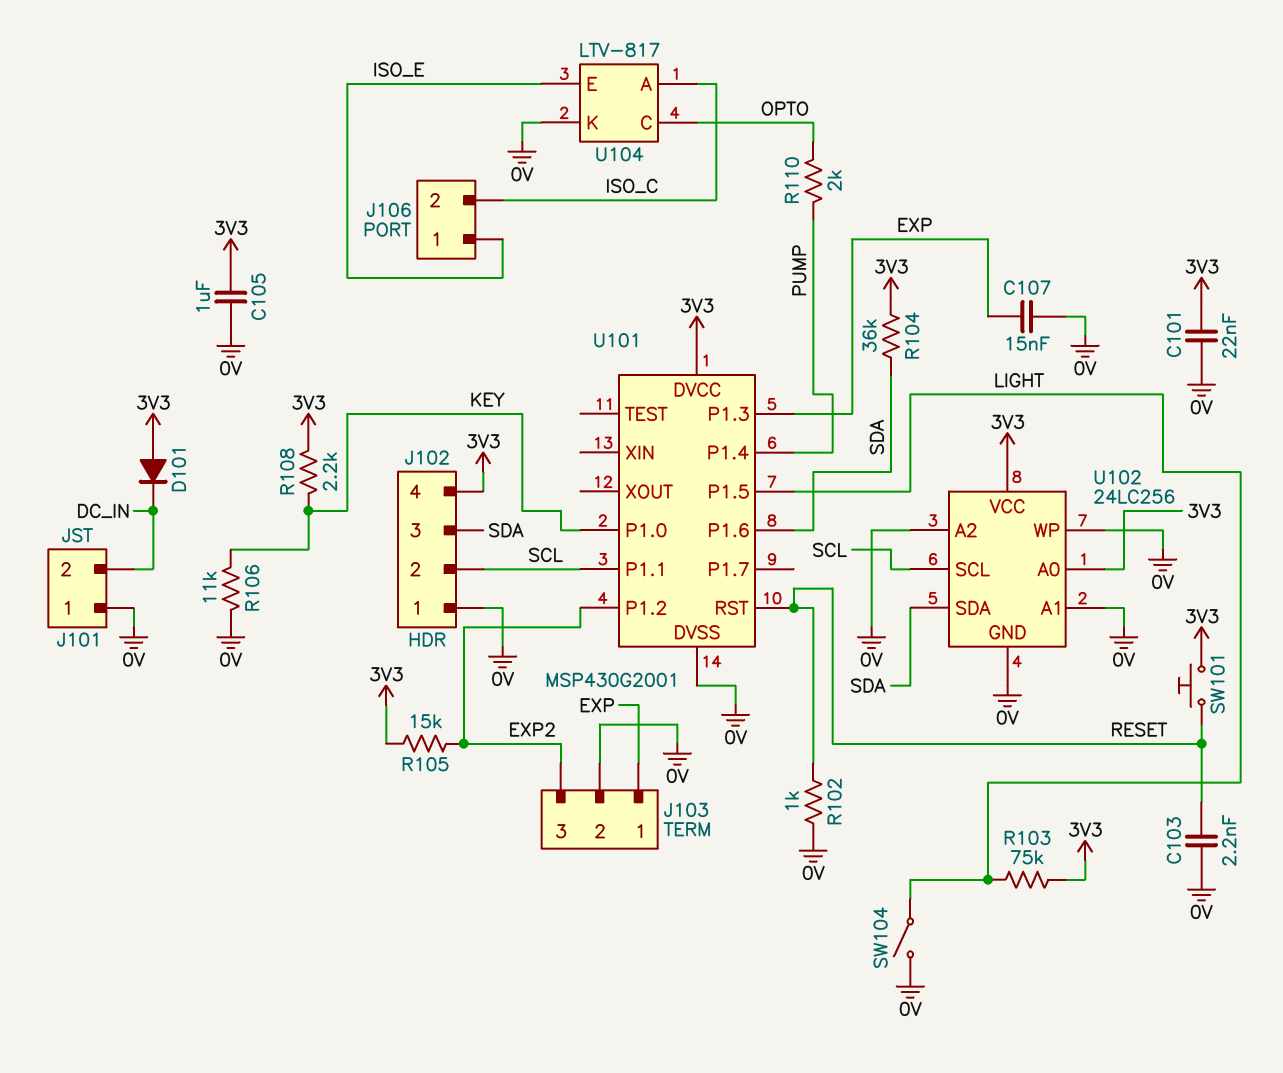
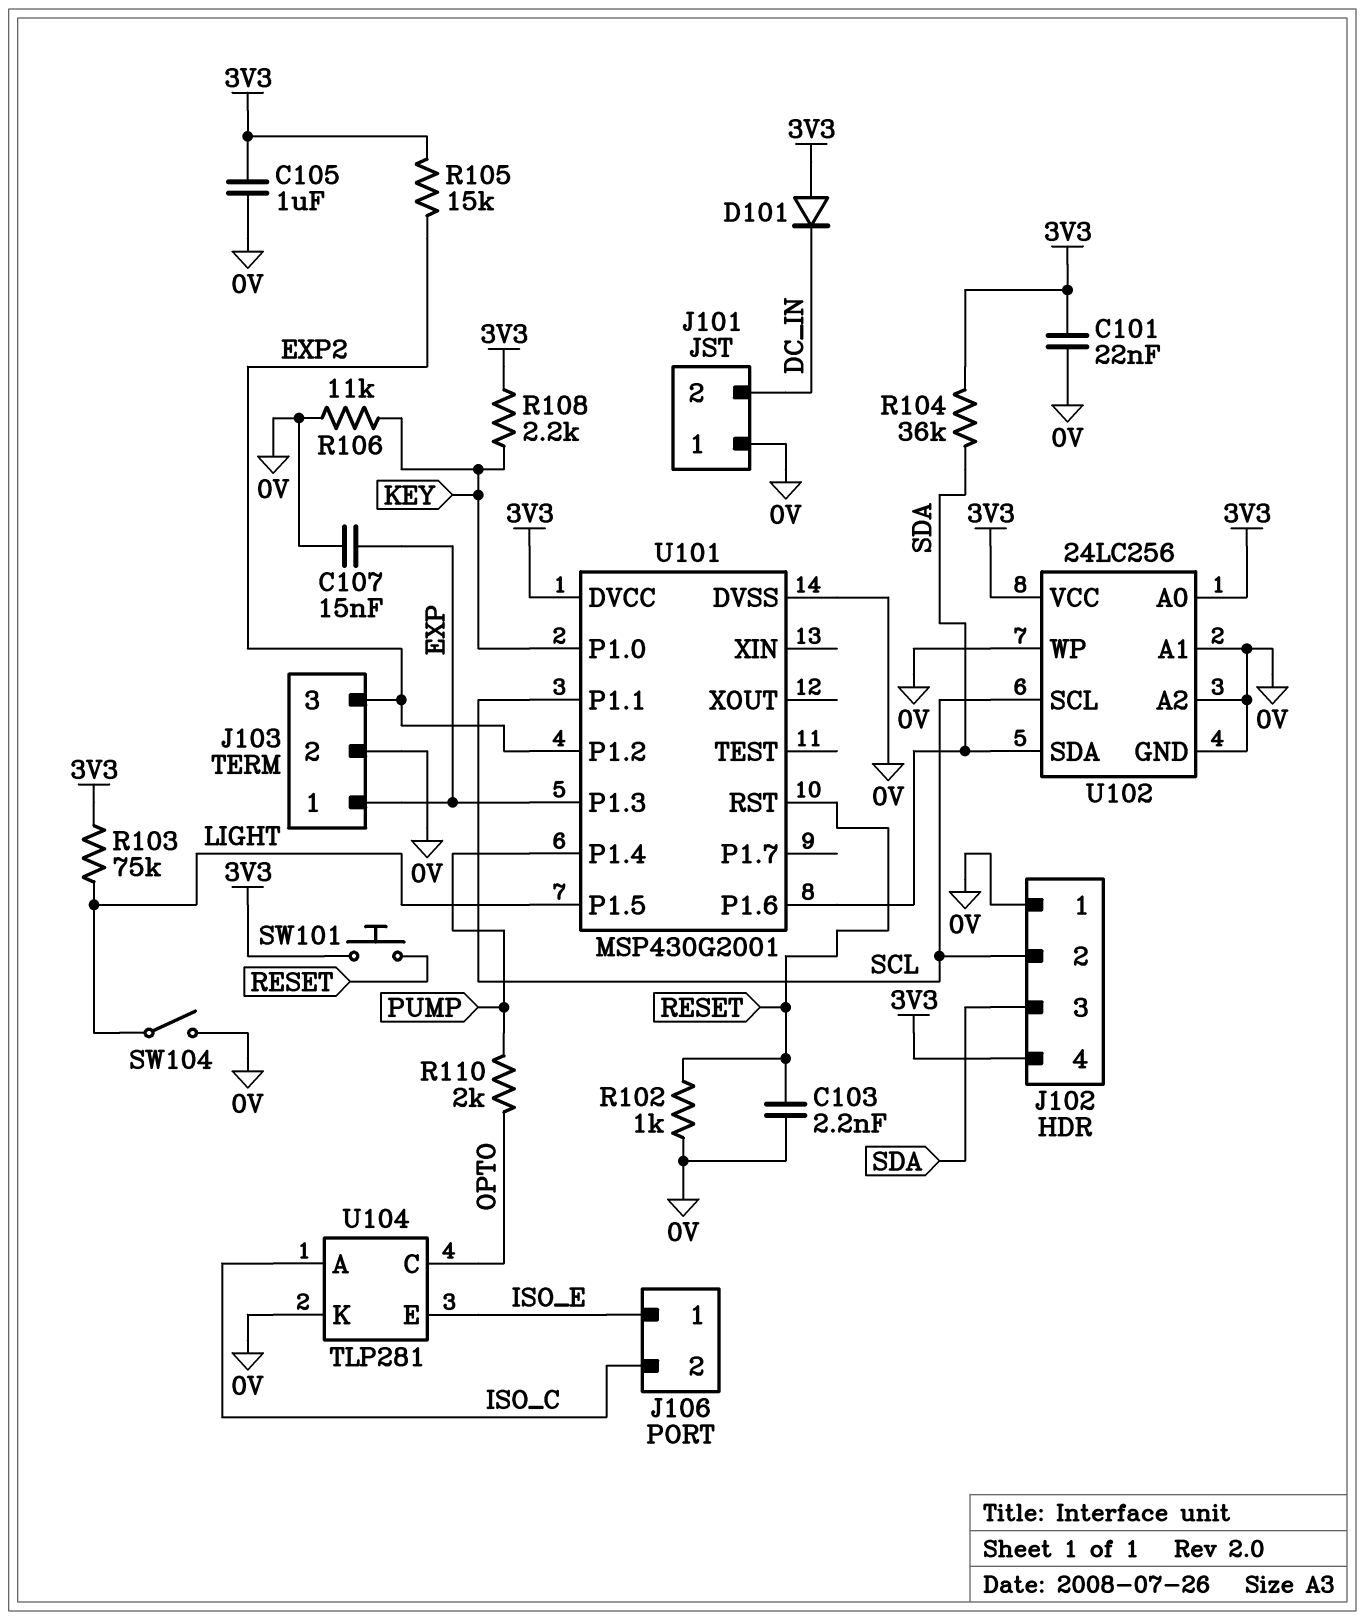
U104: LTV-817 -> TLP281

